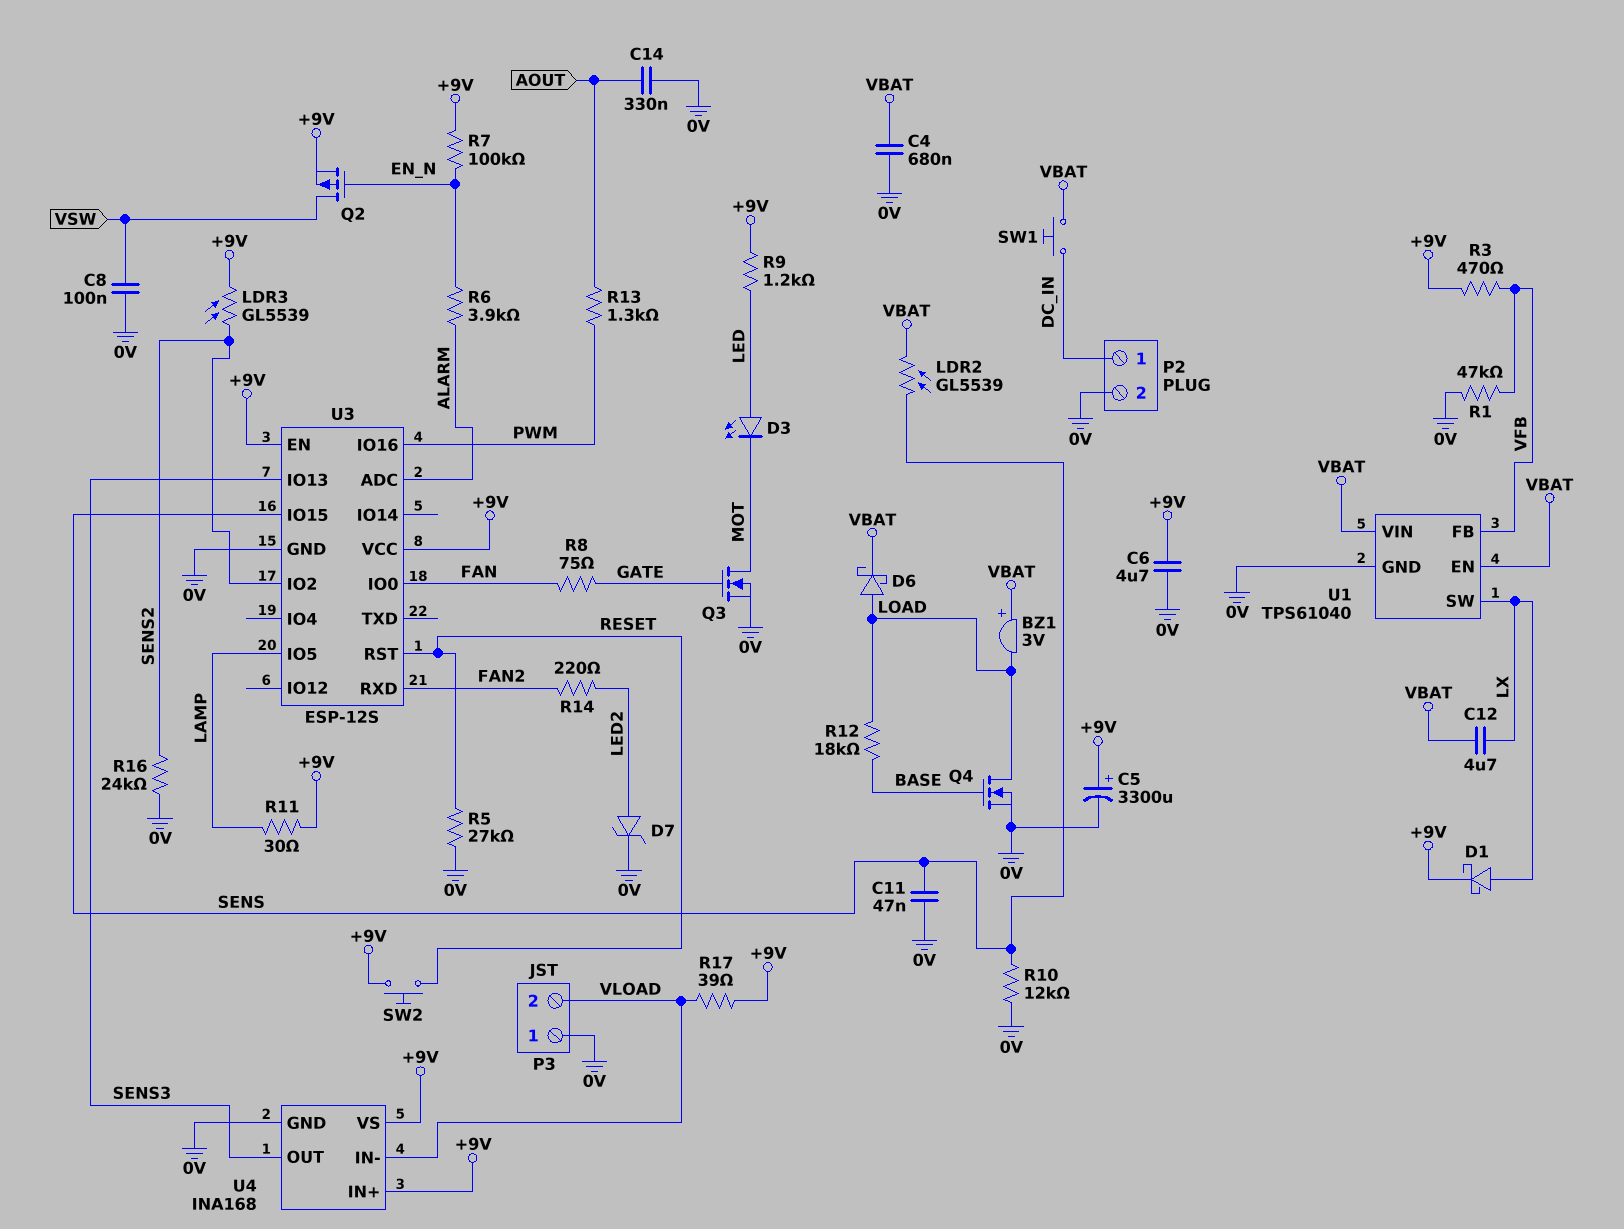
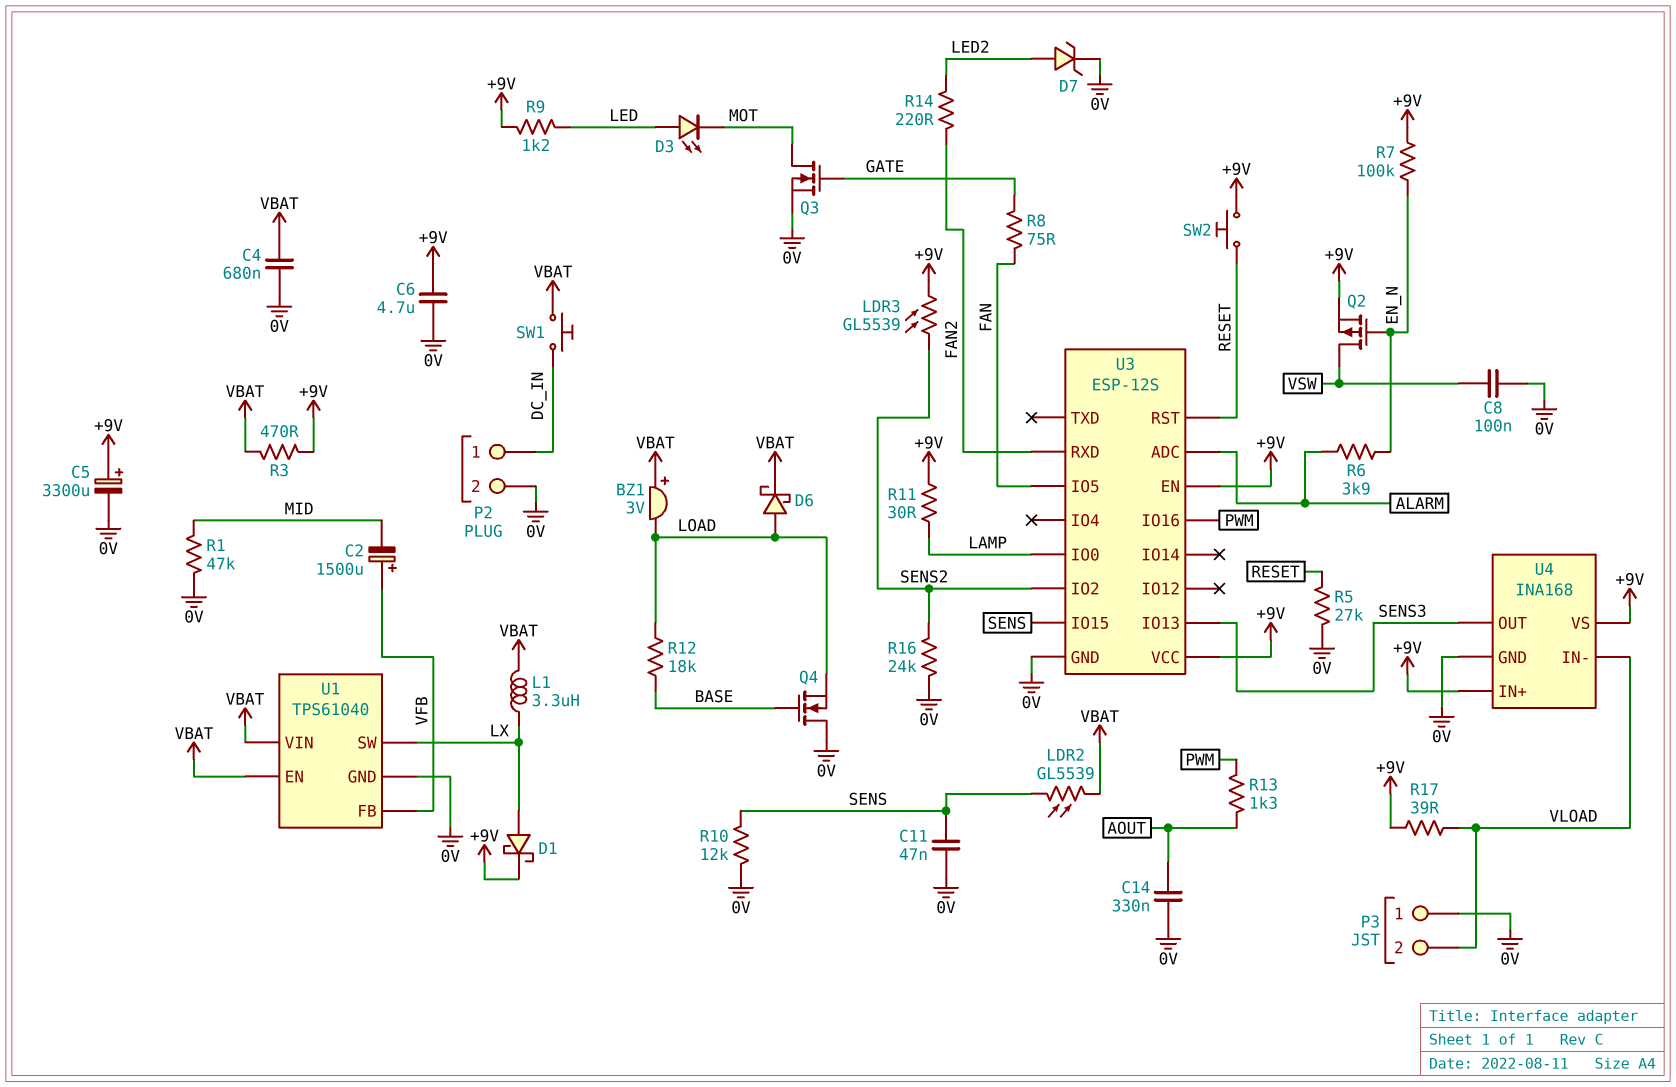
C2: none -> 1500uF (plus VFB, minus MID)
C12: 4.7uF (LX, VBAT) -> none
L1: none -> 3.3uH (LX, VBAT)
Q4: NMOS (G BASE, D LOAD, S 0V) -> NMOS (G BASE, D 0V, S LOAD)
R1: 47k (0V, VFB) -> 47k (0V, MID)
R3: 470 (+9V, VFB) -> 470 (+9V, VBAT)
U3 pin IO0: FAN -> LAMP
U3 pin IO5: LAMP -> FAN

